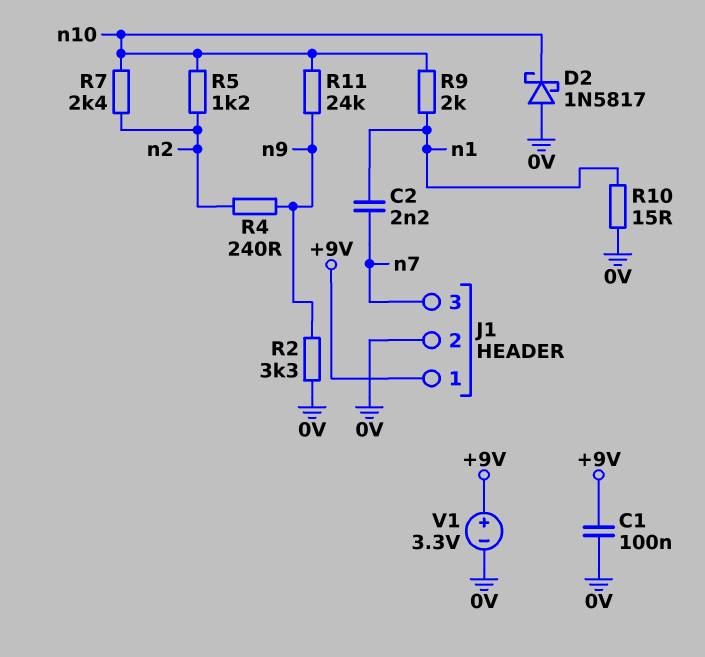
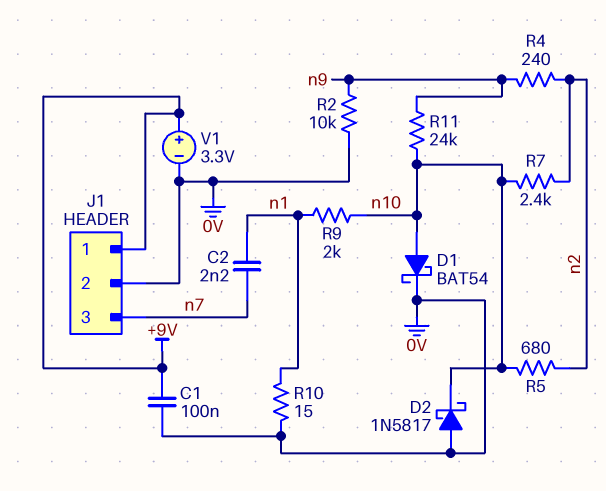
D1: none -> schottky BAT54 (A n10, K 0V)
R2: 3.3k (0V, n9) -> 10k (0V, n9)
R5: 1.2k (n2, n10) -> 680 (n2, n10)

